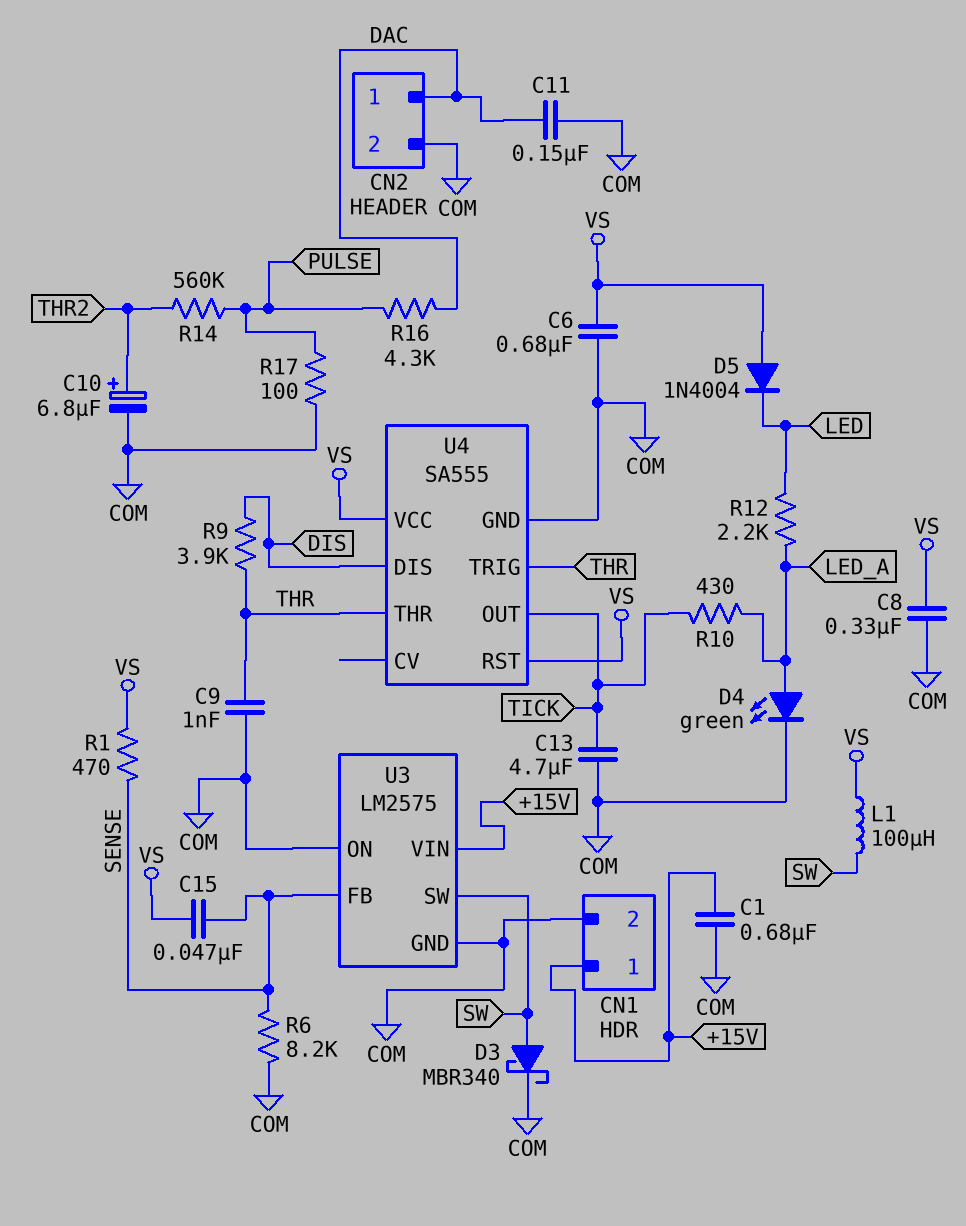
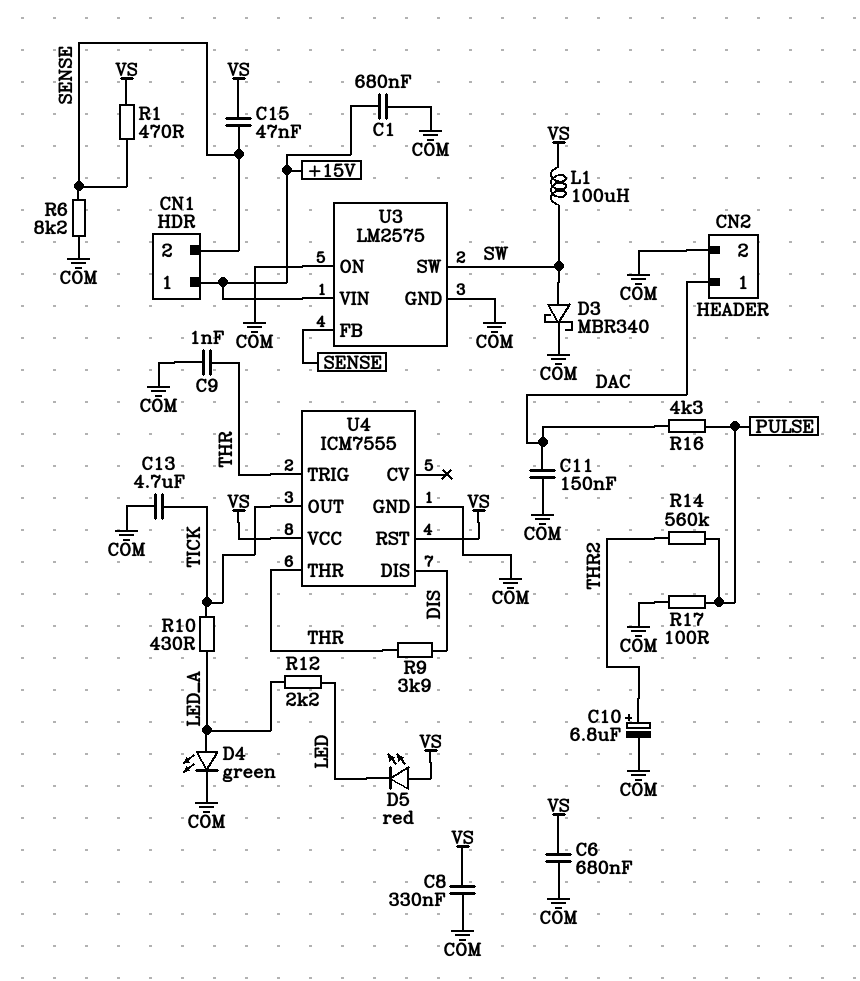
CN1 pin 2: COM -> SENSE
D5: diode 1N4004 (A VS, K LED) -> LED red (A VS, K LED)
U4: SA555 -> ICM7555

